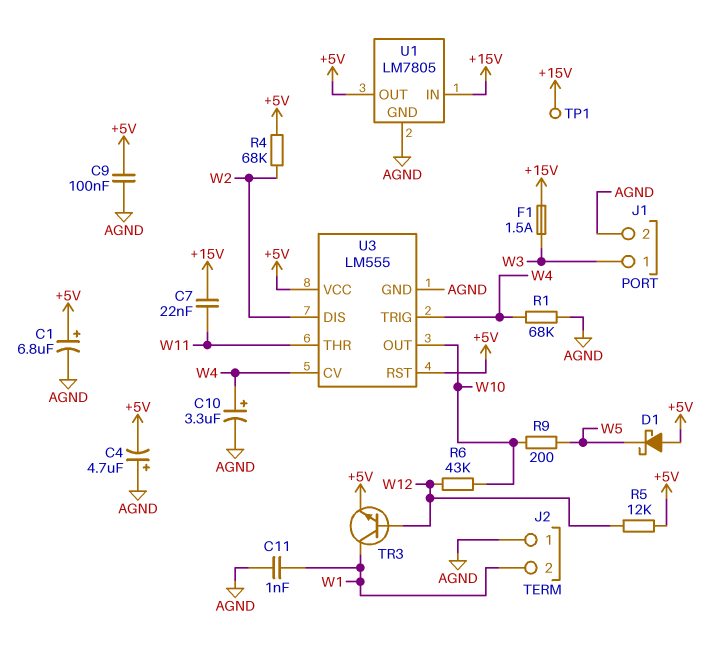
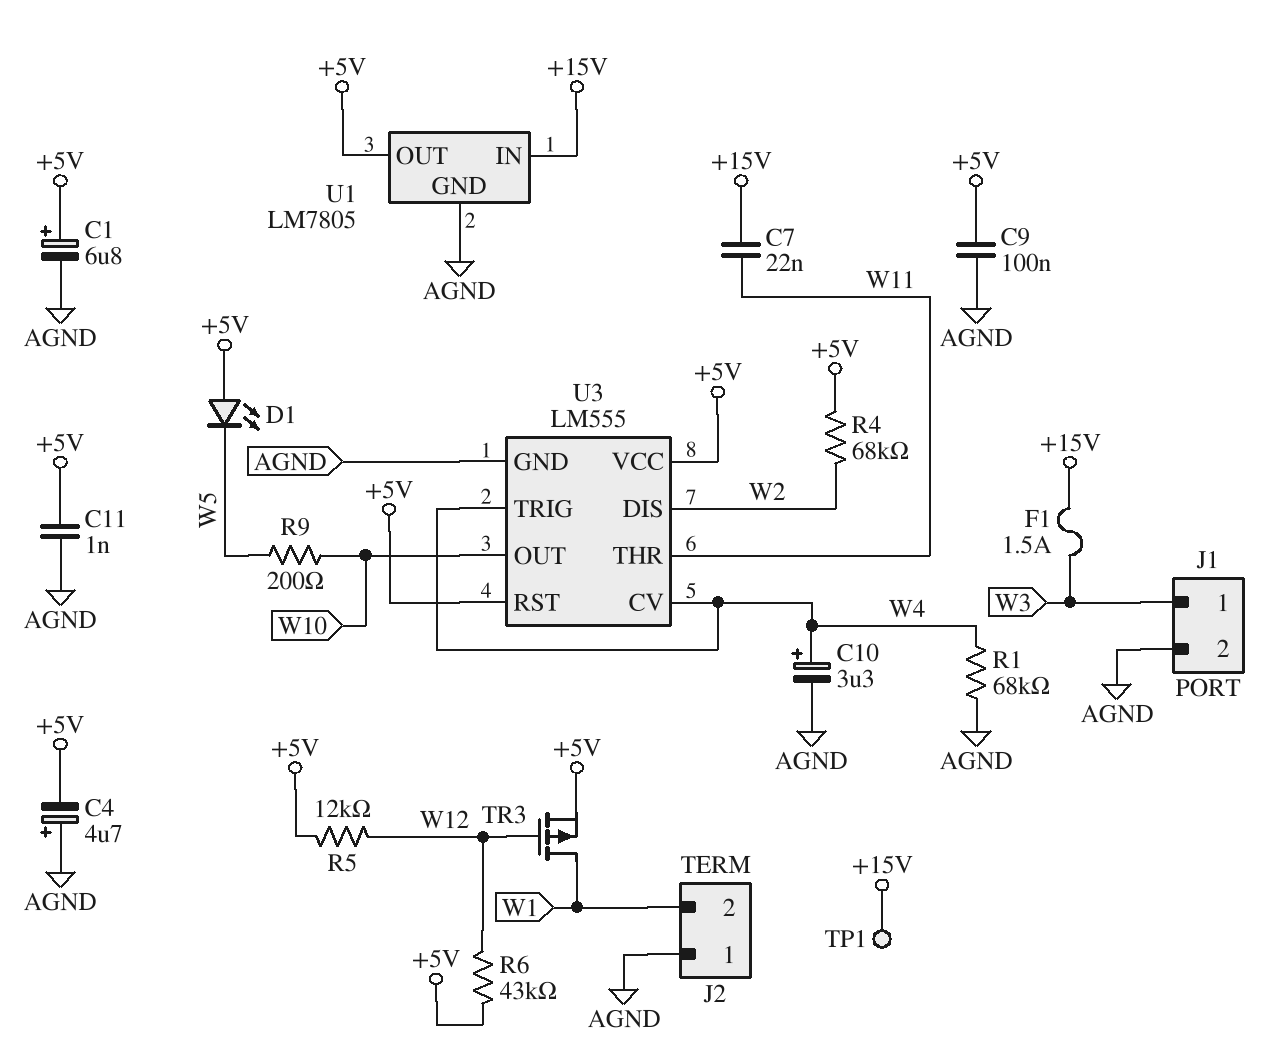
C11: 1nF (AGND, W1) -> 1nF (+5V, AGND)
D1: schottky (A +5V, K W5) -> LED (A +5V, K W5)
R6: 43k (W10, W12) -> 43k (+5V, W12)
TR3: NPN (B W12, C W1, E +5V) -> PMOS (G W12, D W1, S +5V)

